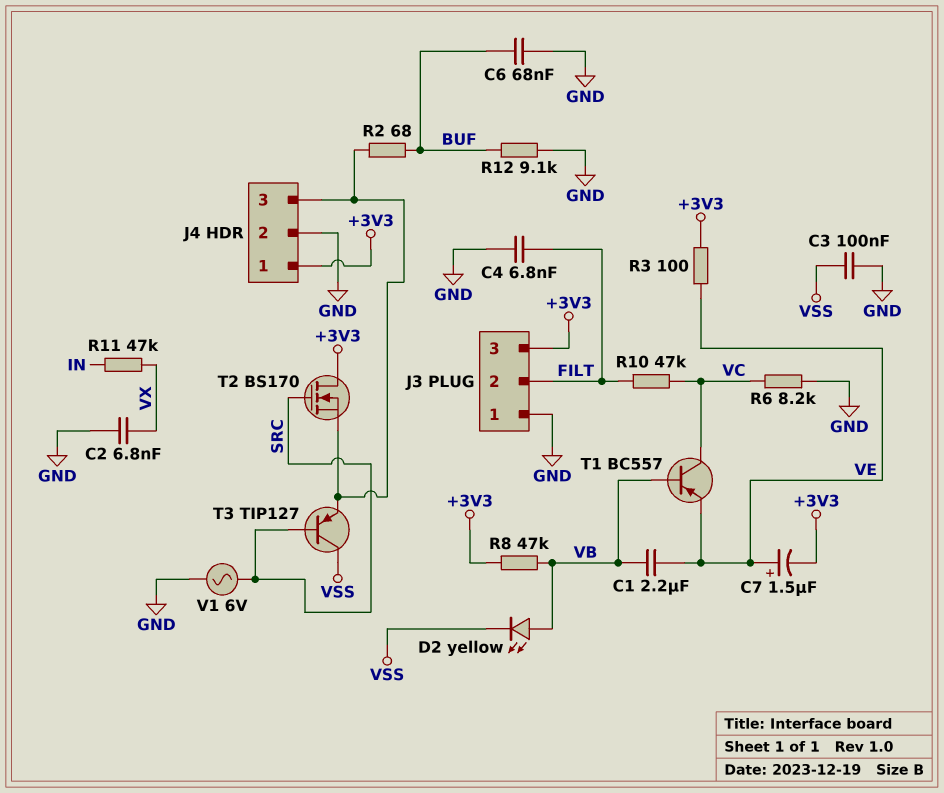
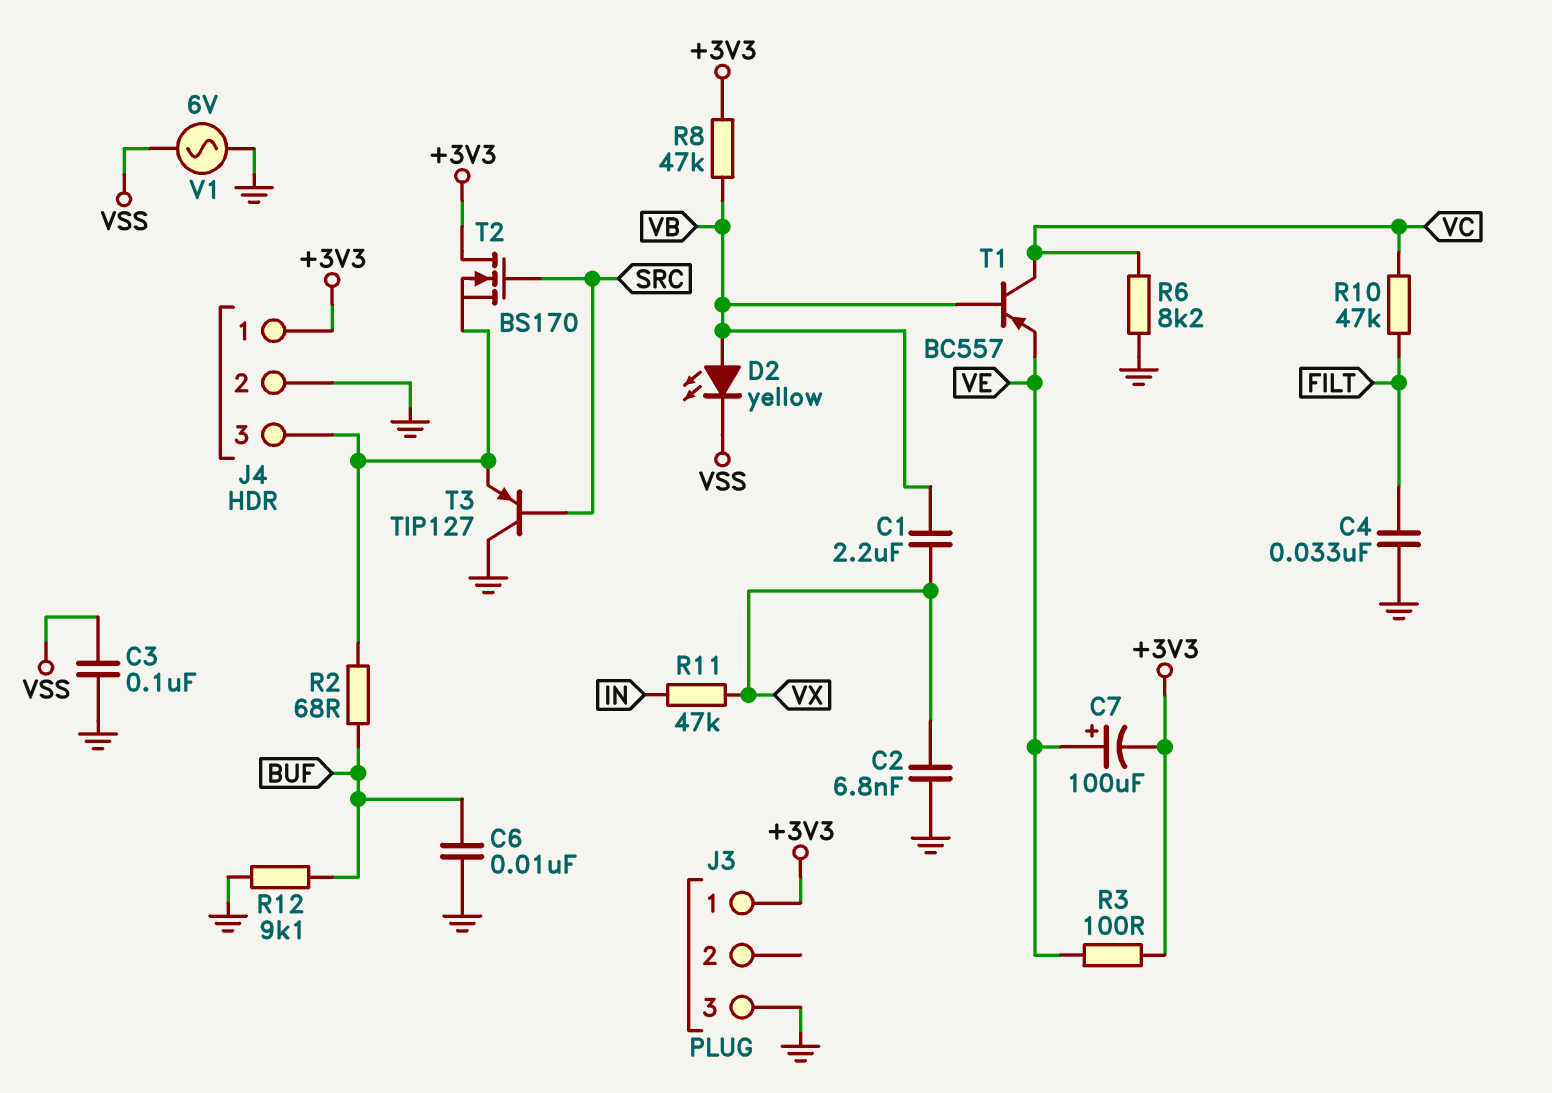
C1: 2.2uF (VB, VE) -> 2.2uF (VB, VX)
C4: 6.8nF (FILT, GND) -> 33nF (FILT, GND)
C6: 68nF (BUF, GND) -> 10nF (BUF, GND)
C7: 1.5uF (plus VE, minus +3V3) -> 100uF (plus VE, minus +3V3)
J3 pin 1: GND -> +3V3
J3 pin 2: FILT -> none
J3 pin 3: +3V3 -> GND
T3: PNP TIP127 (B SRC, C VSS, E J4/3) -> PNP TIP127 (B SRC, C GND, E J4/3)
V1: AC 6V (GND, SRC) -> AC 6V (GND, VSS)

